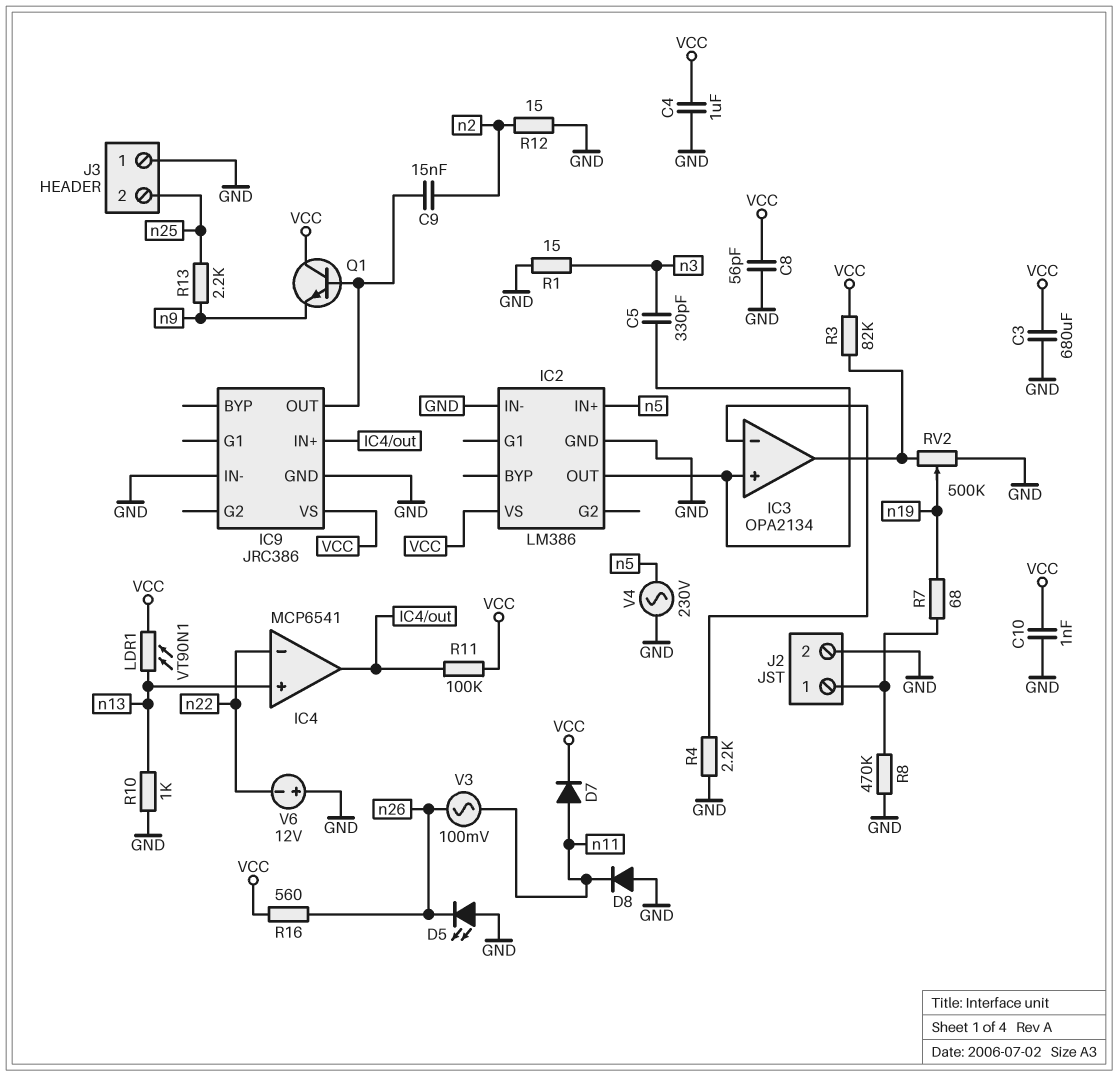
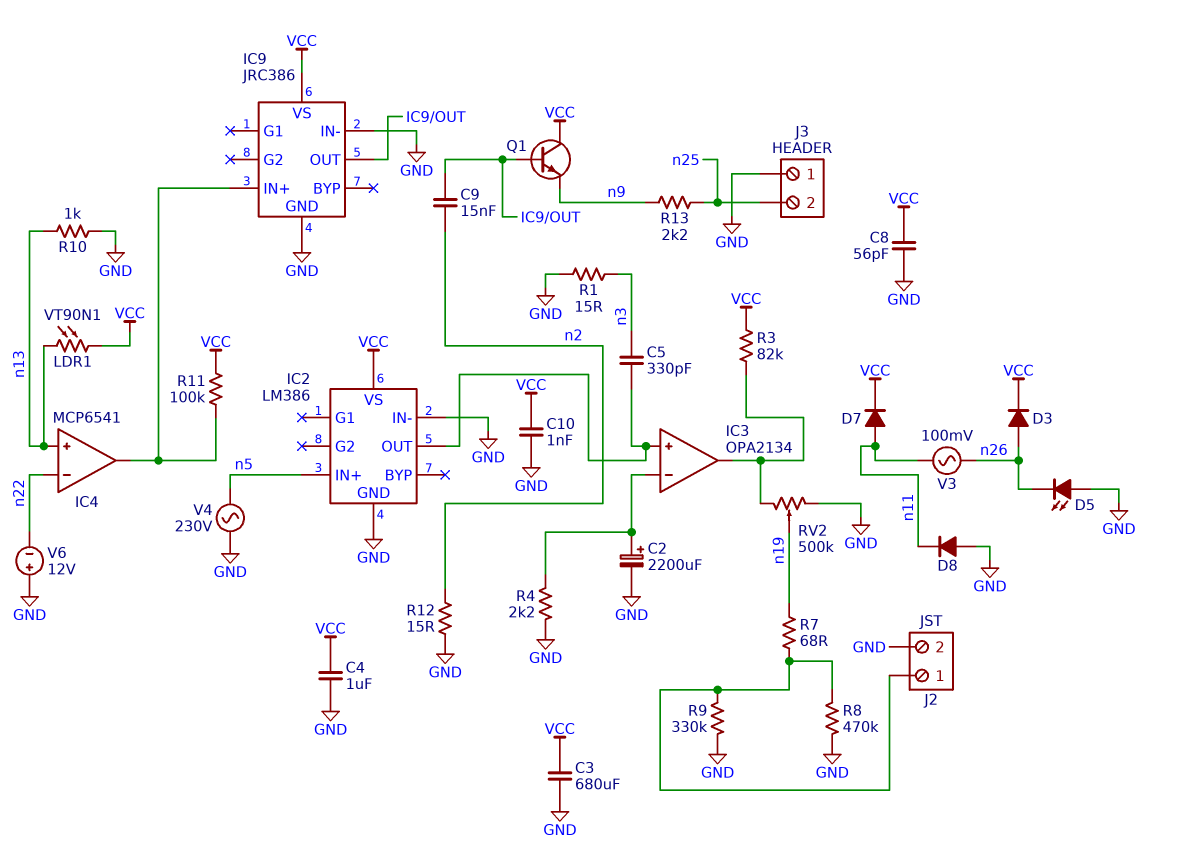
C2: none -> 2200uF (plus IC3/in-, minus GND)
D3: none -> diode (A n26, K VCC)
R9: none -> 330k (GND, J2/1)
R16: 560 (VCC, n26) -> none

